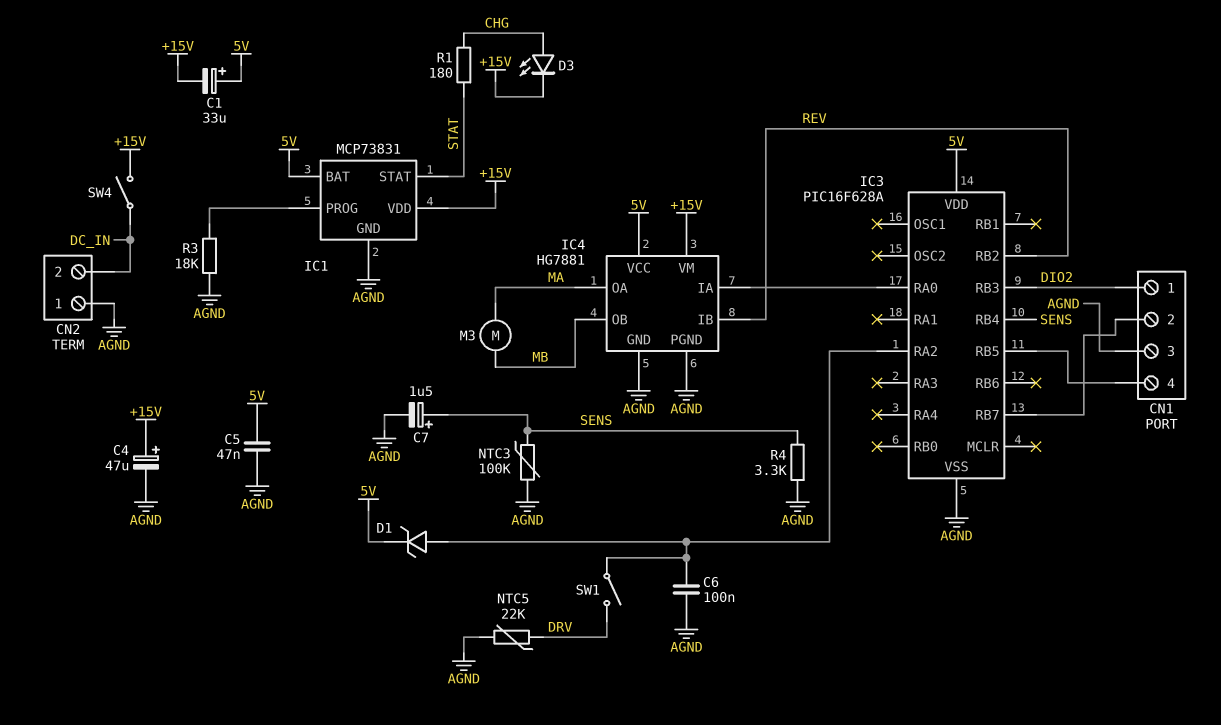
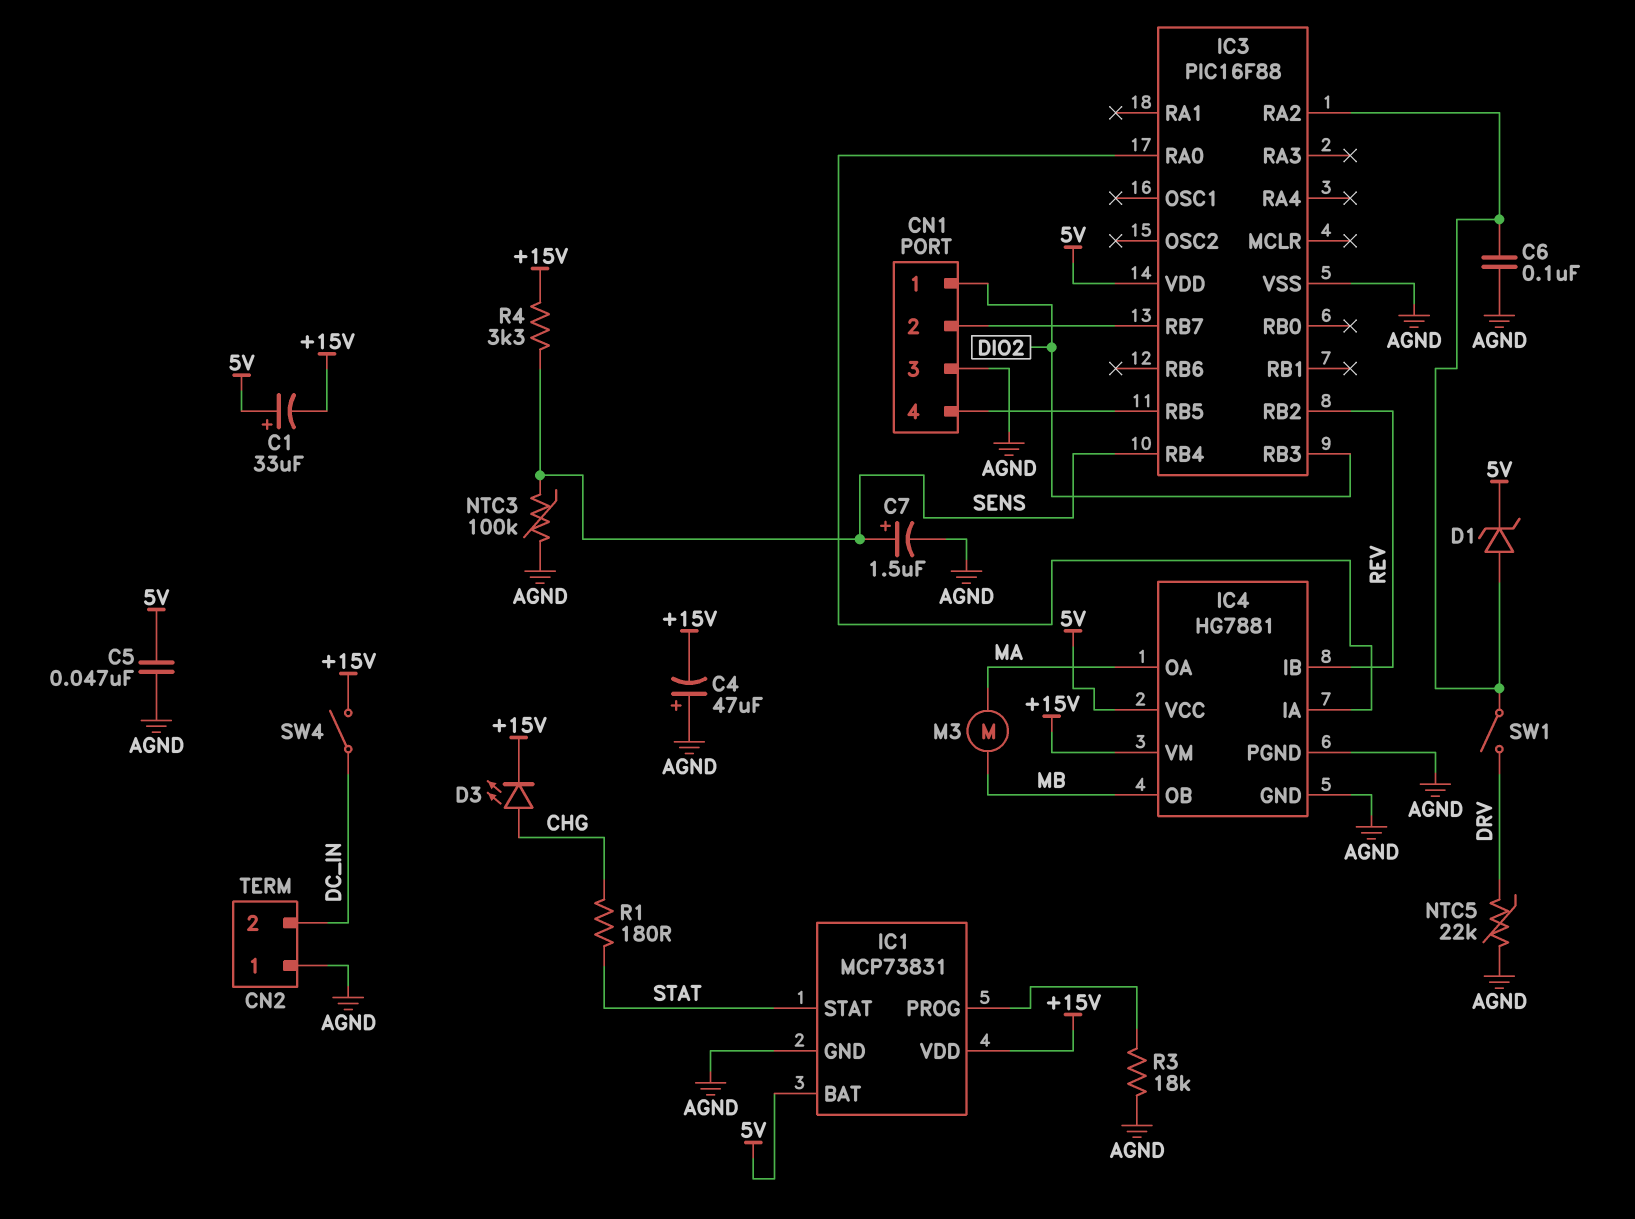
C4: 47uF (plus +15V, minus AGND) -> 47uF (plus AGND, minus +15V)
IC3: PIC16F628A -> PIC16F88
R4: 3.3k (AGND, SENS) -> 3.3k (+15V, SENS)

